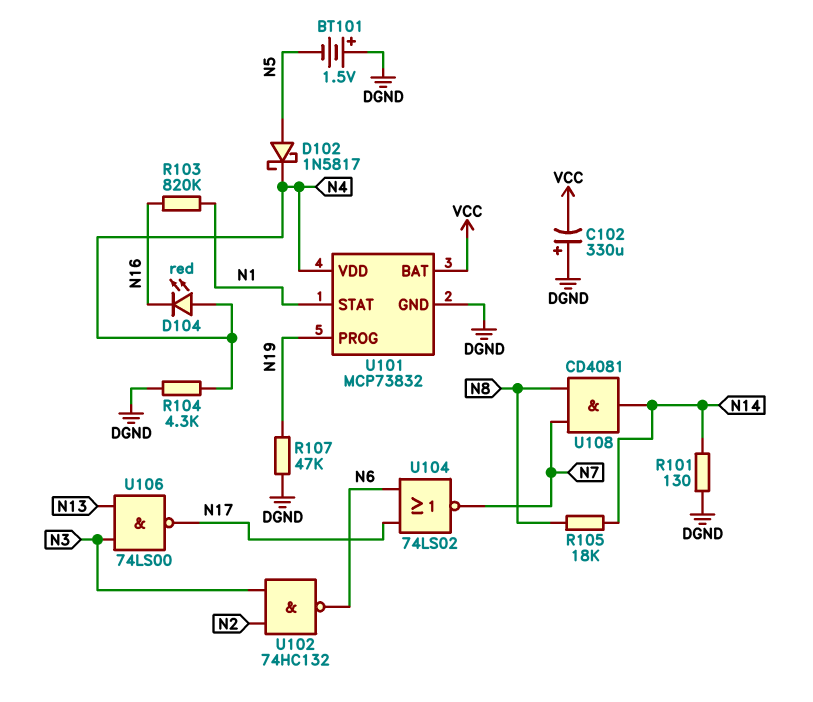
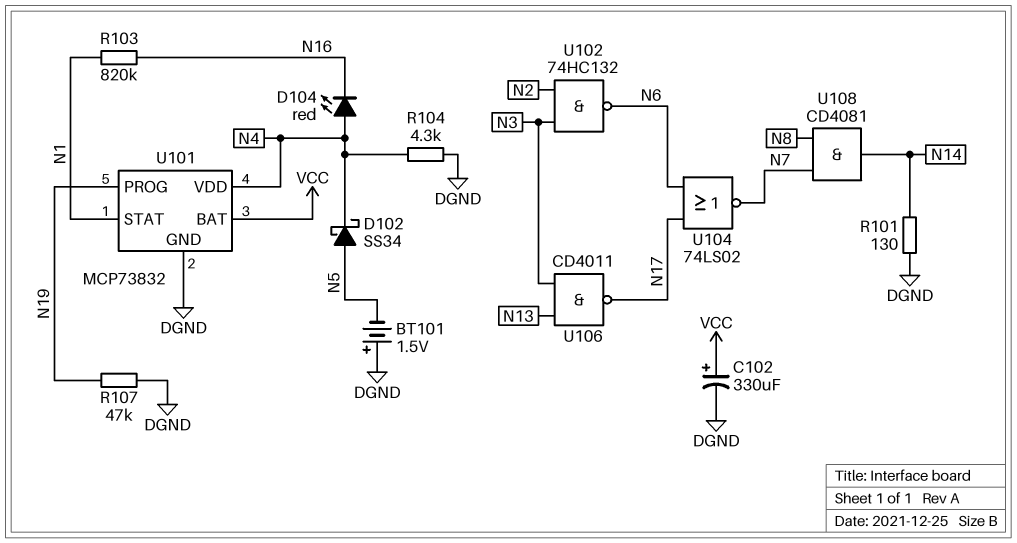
C102: 330uF (plus DGND, minus VCC) -> 330uF (plus VCC, minus DGND)
D102: schottky 1N5817 (A N5, K N4) -> schottky SS34 (A N5, K N4)
R105: 18k (N8, N14) -> none
U106: NAND 74LS00 (in N3, in N13, out N17) -> NAND CD4011 (in N3, in N13, out N17)

